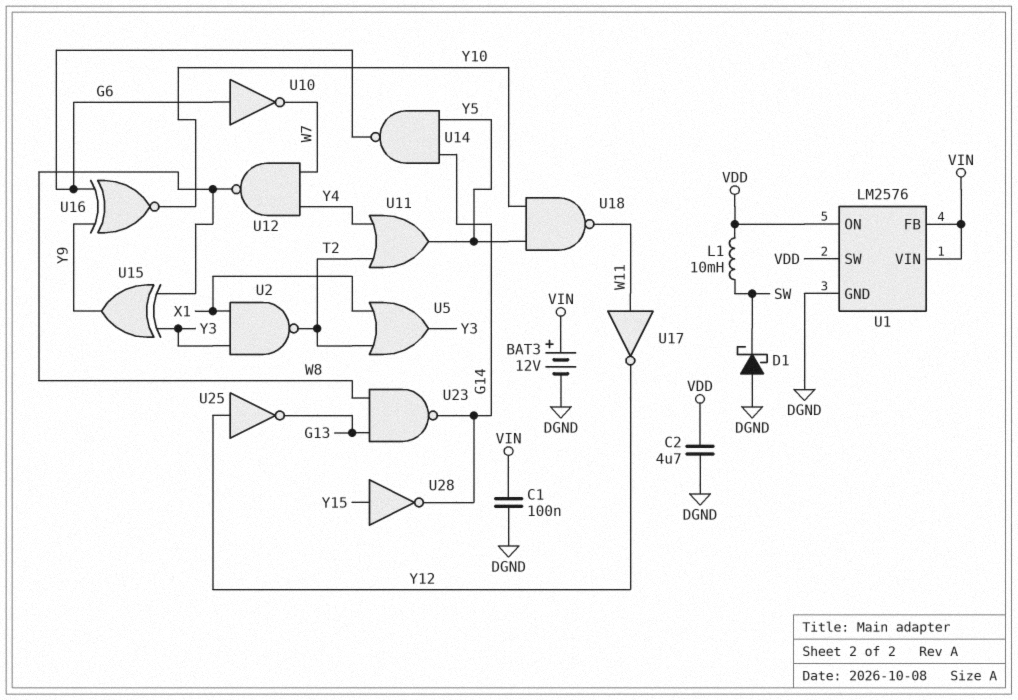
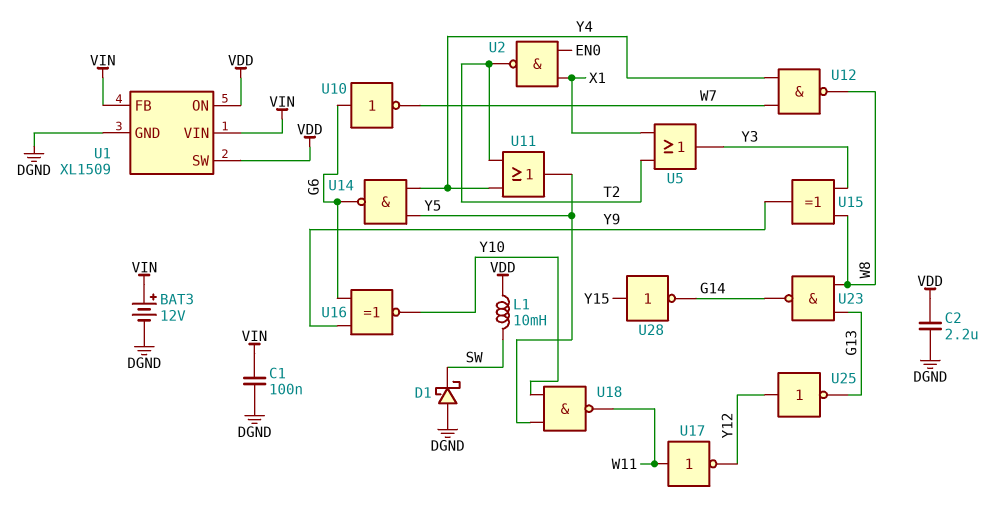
C2: 4.7uF (DGND, VDD) -> 2.2uF (DGND, VDD)
U1: LM2576 -> XL1509
U2: NAND (in X1, in Y3, out T2) -> NAND (in EN0, in X1, out T2)
U14: NAND (in G14, in Y5, out G6) -> NAND (in Y4, in Y5, out G6)

